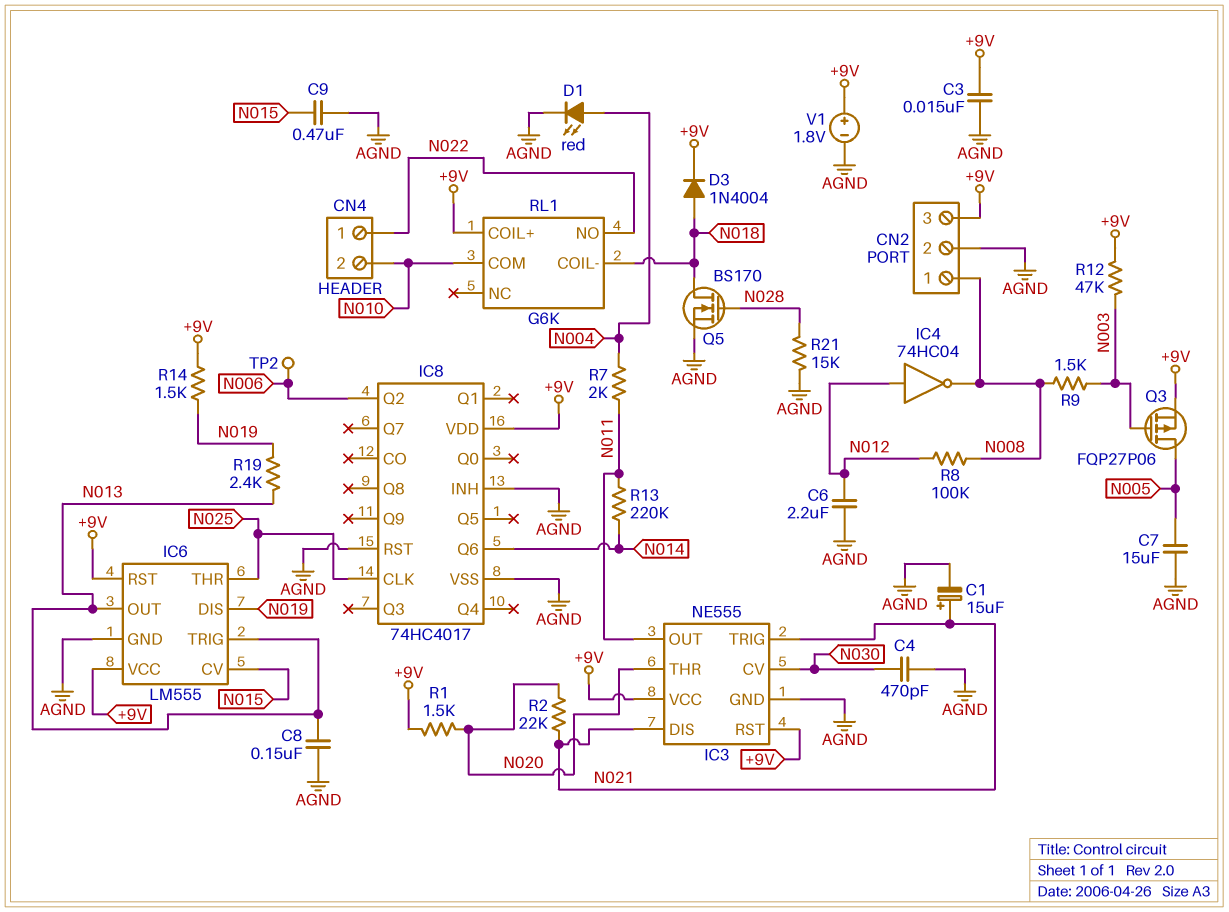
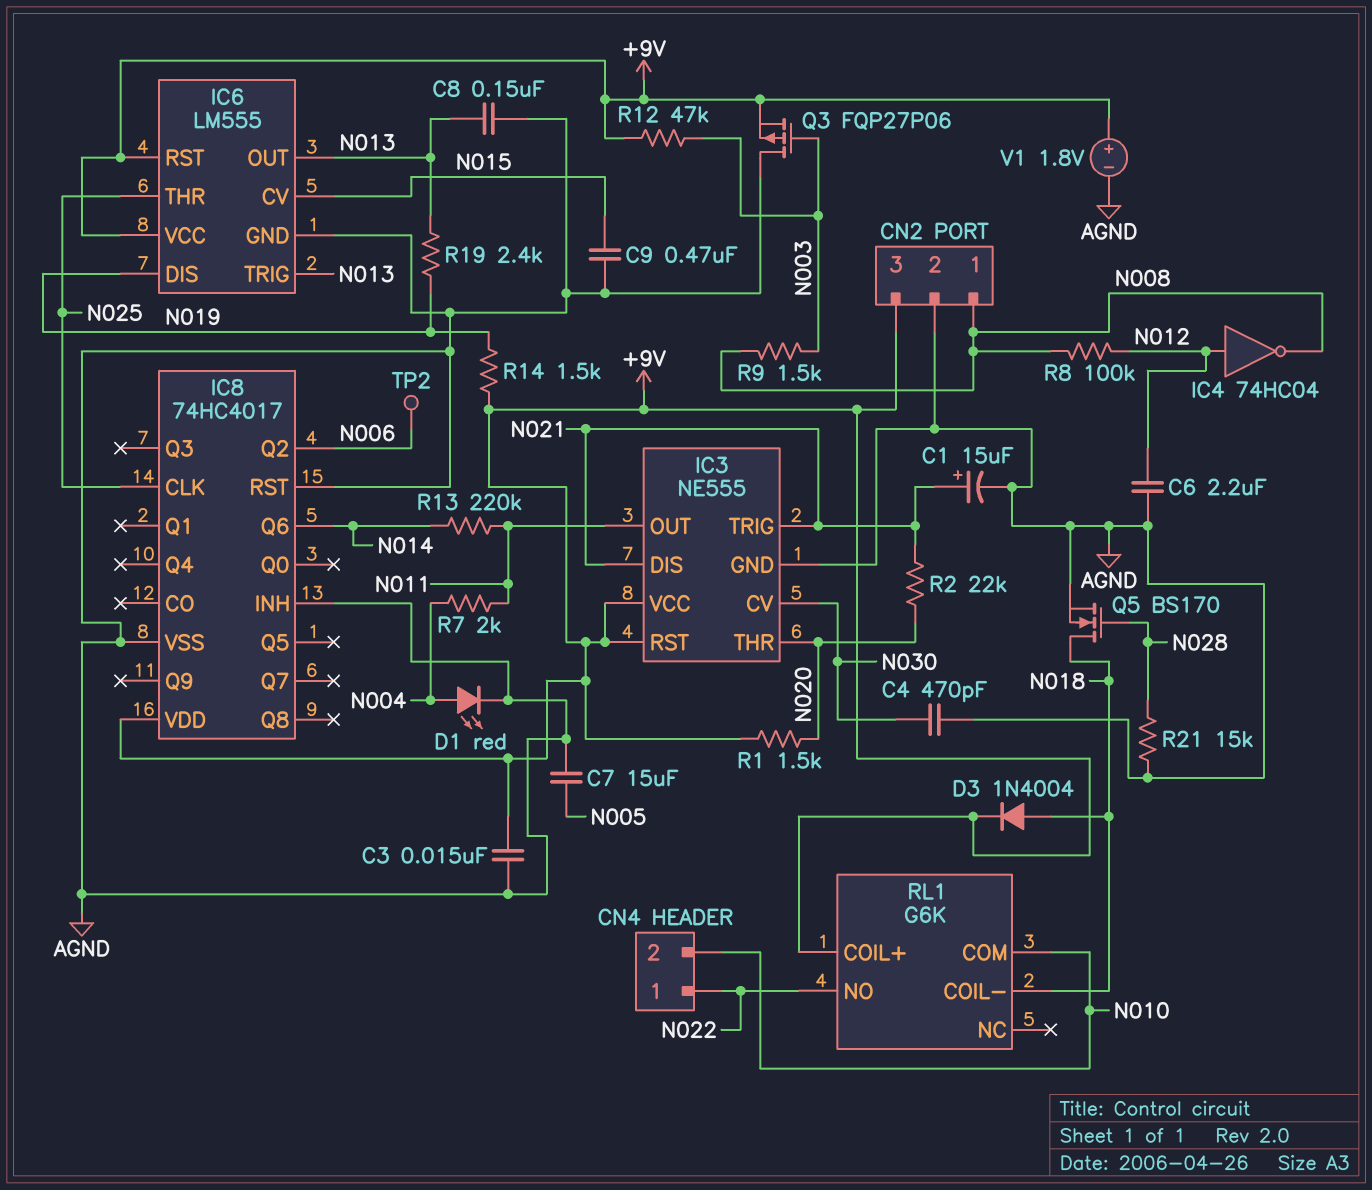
Q3: PMOS FQP27P06 (G N003, D N005, S +9V) -> PMOS FQP27P06 (G N003, D AGND, S +9V)

